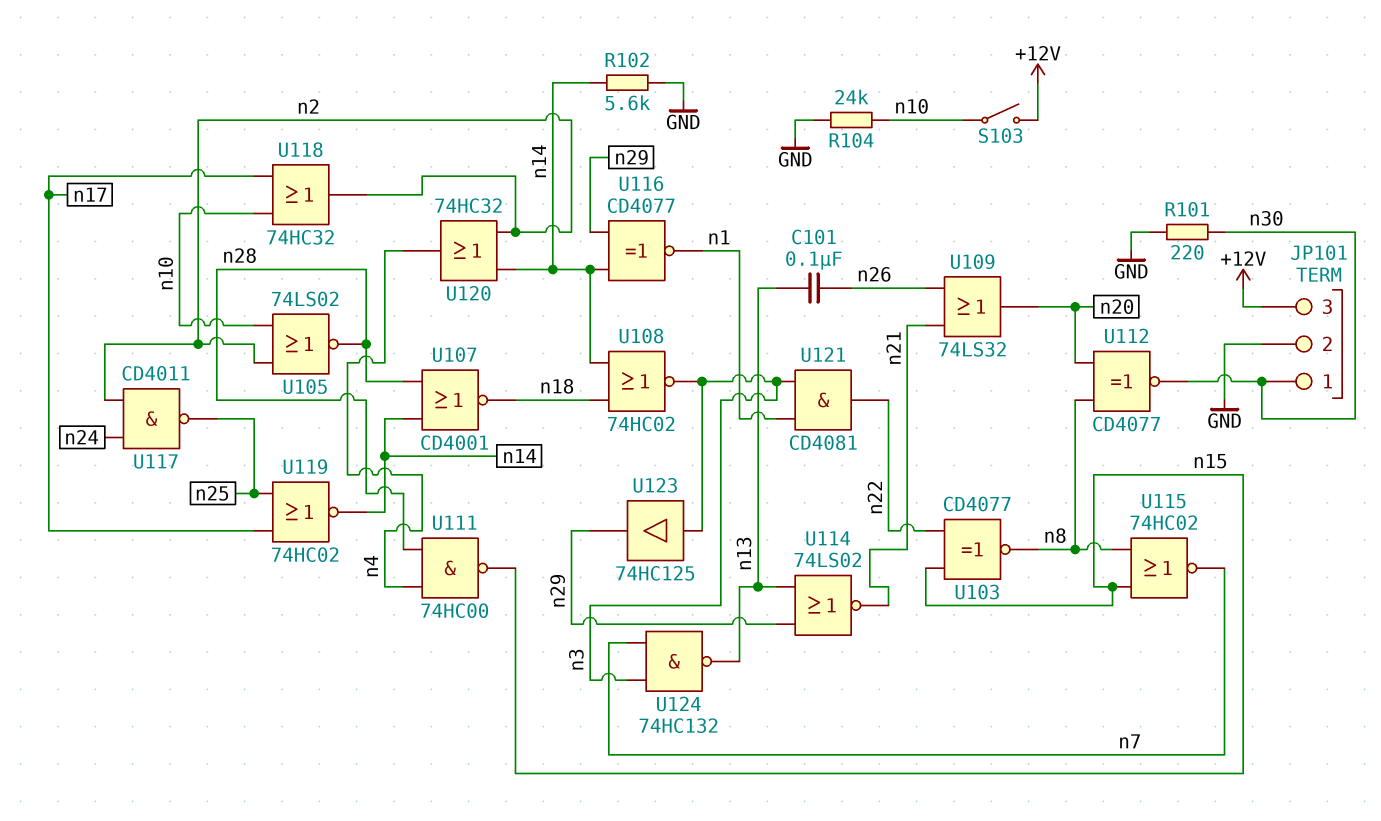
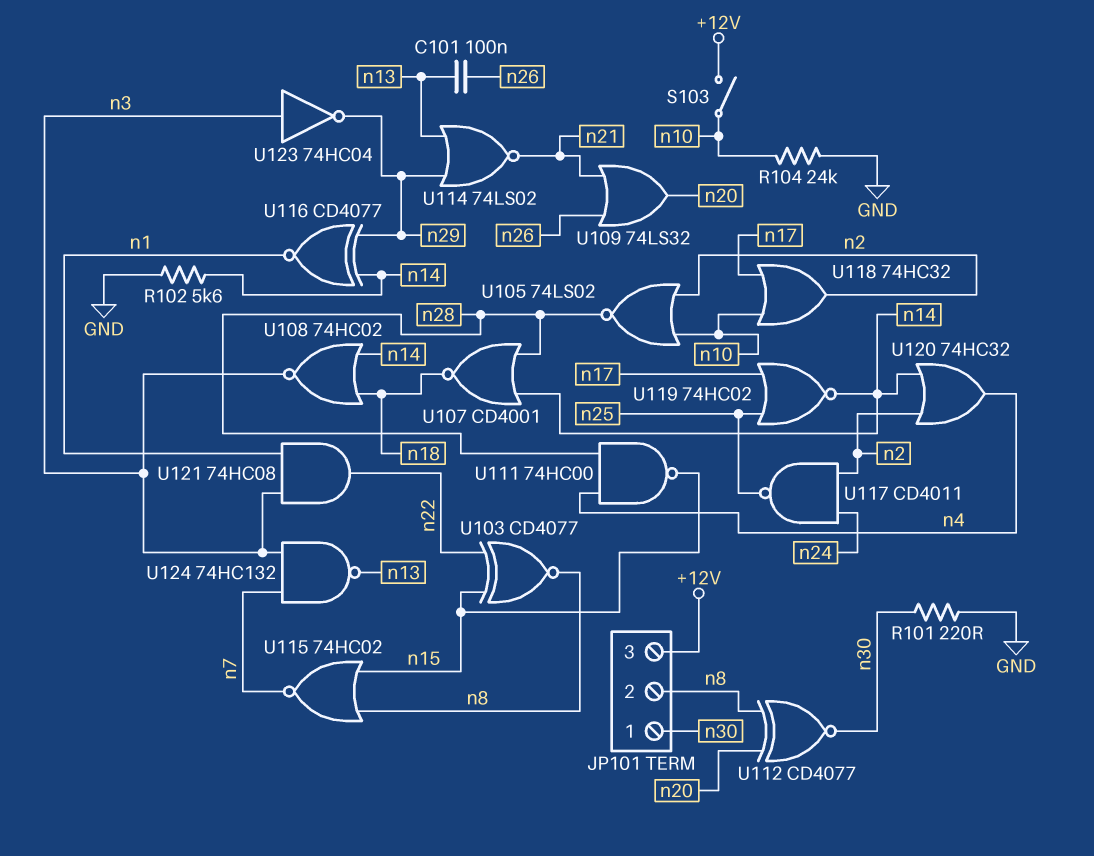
JP101 pin 2: GND -> n8
U121: AND CD4081 (in n1, in n3, out n22) -> AND 74HC08 (in n1, in n3, out n22)
U123: buffer 74HC125 (in n3, out n29) -> NOT 74HC04 (in n3, out n29)

